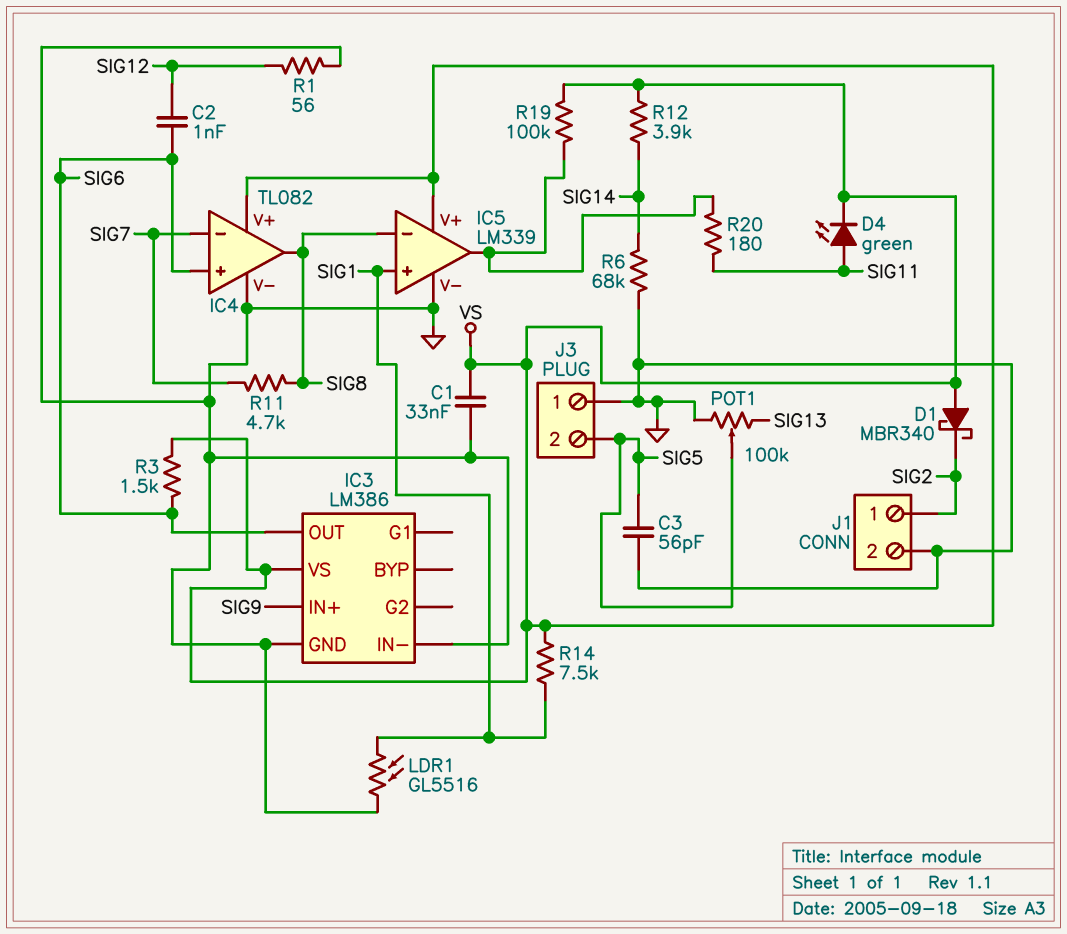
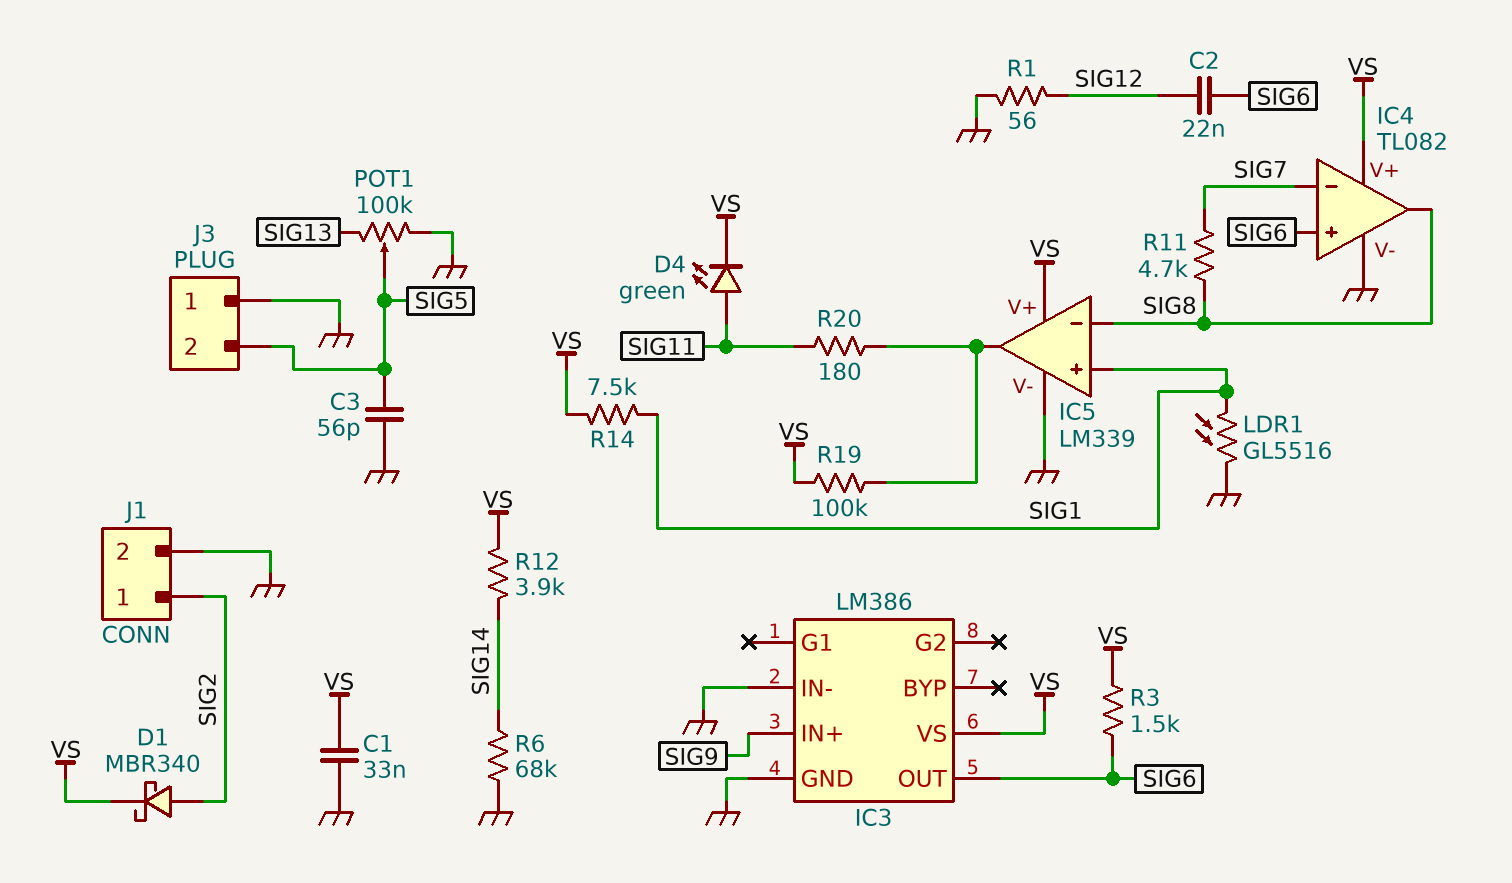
C2: 1nF (SIG6, SIG12) -> 22nF (SIG6, SIG12)
D1: schottky MBR340 (A VS, K SIG2) -> schottky MBR340 (A SIG2, K VS)

